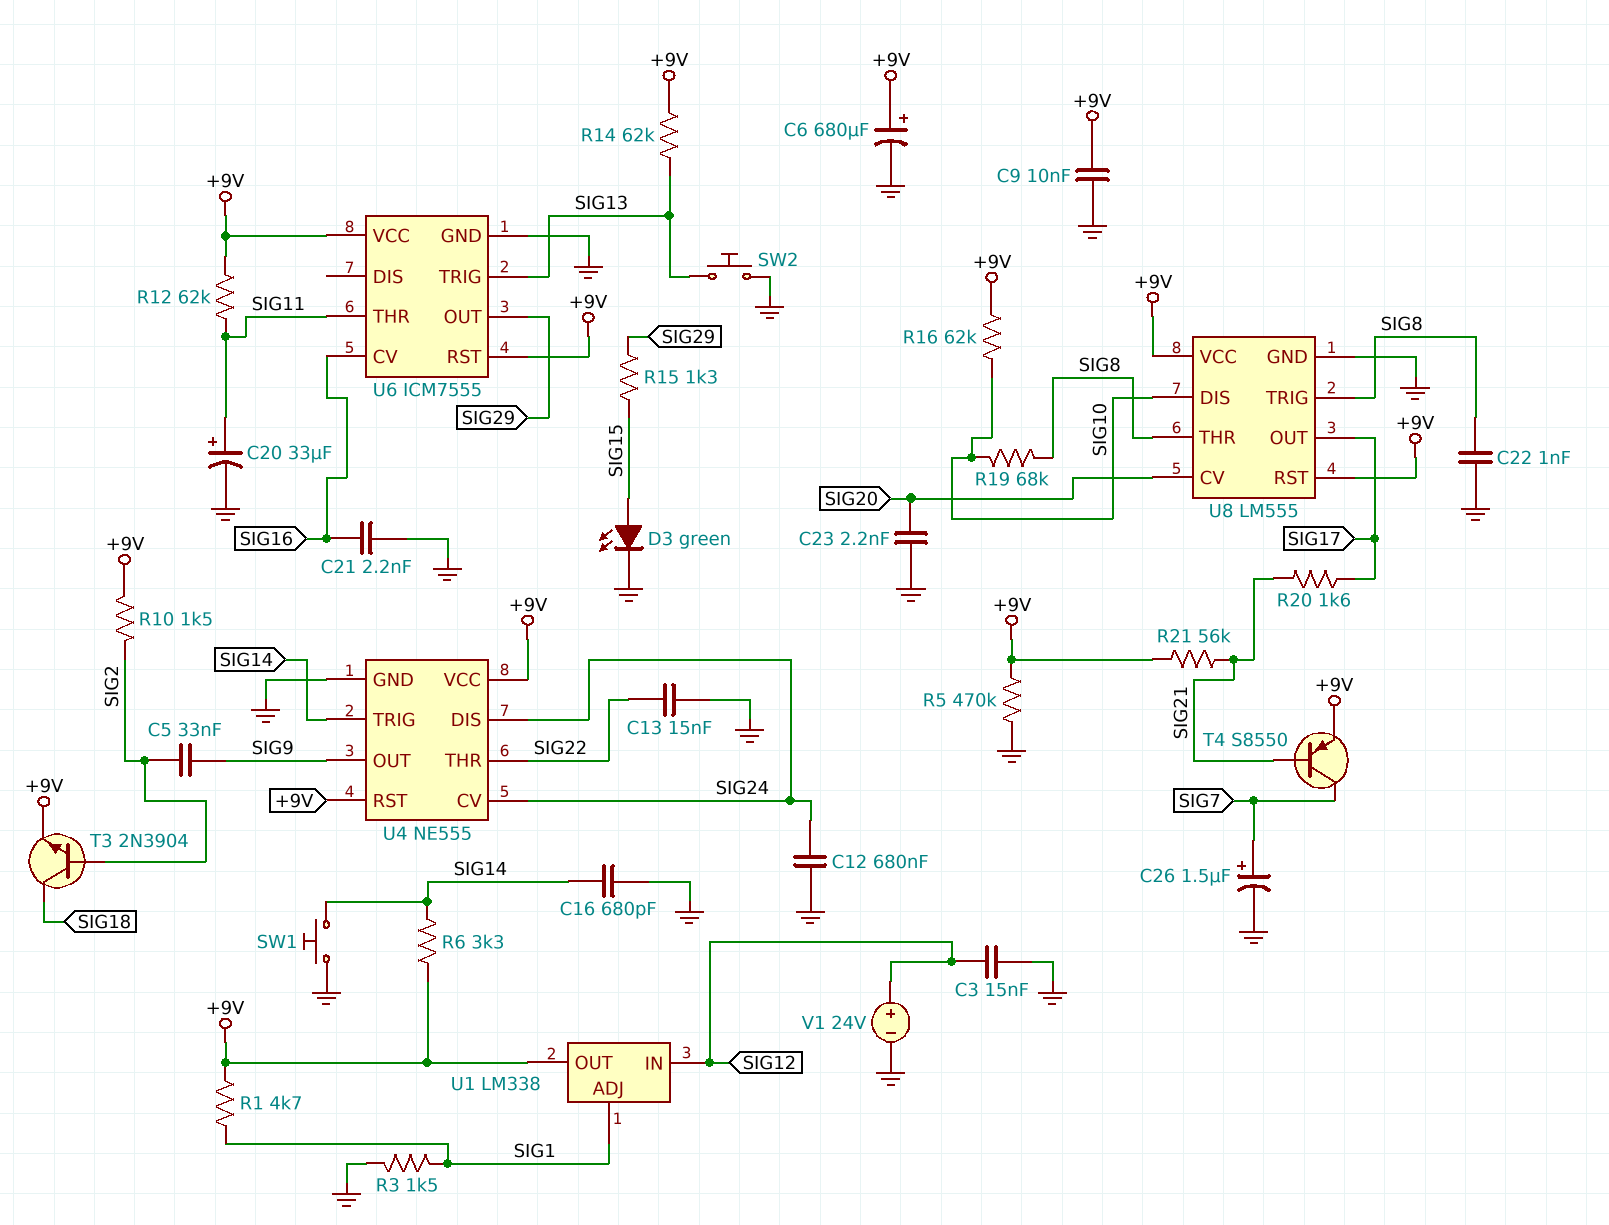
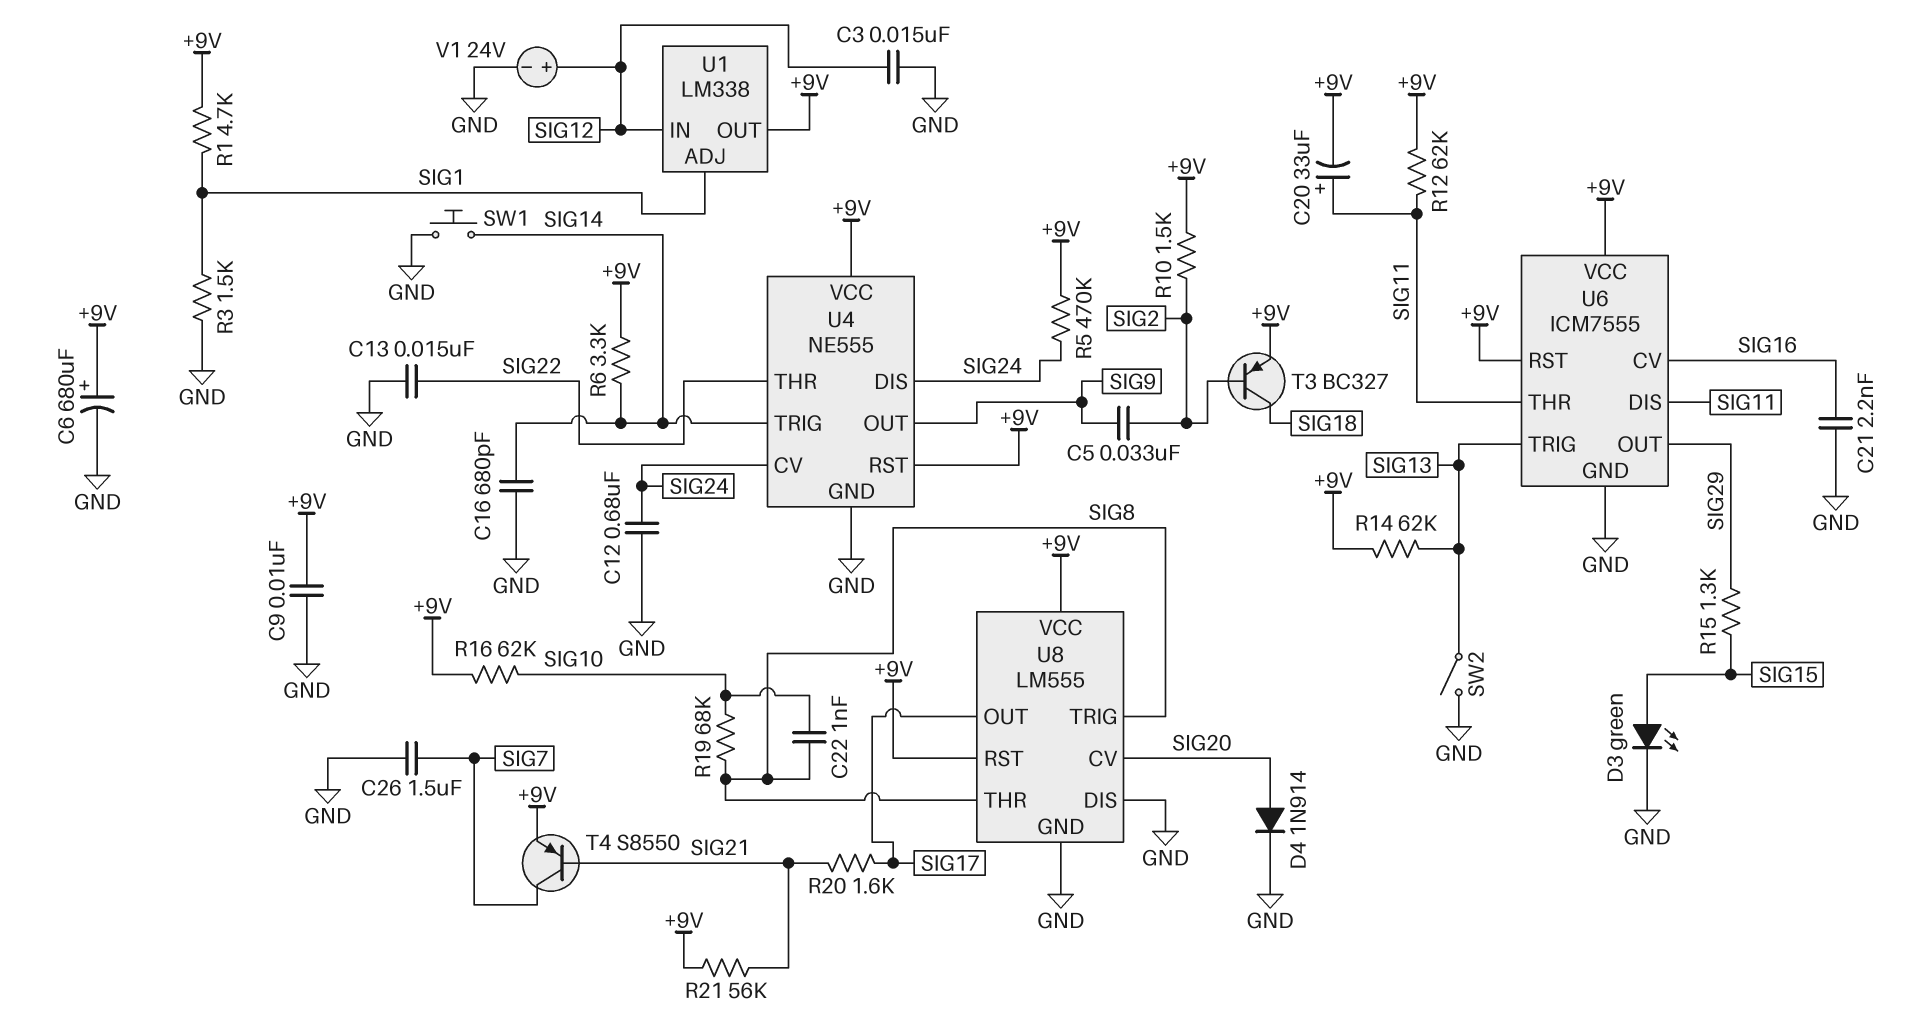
C20: 33uF (plus SIG11, minus GND) -> 33uF (plus SIG11, minus +9V)
C22: 1nF (GND, SIG8) -> 1nF (SIG8, SIG10)
C23: 2.2nF (GND, SIG20) -> none
C26: 1.5uF (plus SIG7, minus GND) -> 1.5uF (GND, SIG7)
D4: none -> diode 1N914 (A SIG20, K GND)
R5: 470k (+9V, GND) -> 470k (+9V, SIG24)
SW2: button (GND, SIG13) -> switch (GND, SIG13)
T3: NPN 2N3904 (B SIG2, C SIG18, E +9V) -> PNP BC327 (B SIG2, C SIG18, E +9V)
U6 pin DIS: none -> SIG11
U8 pin DIS: SIG10 -> GND

